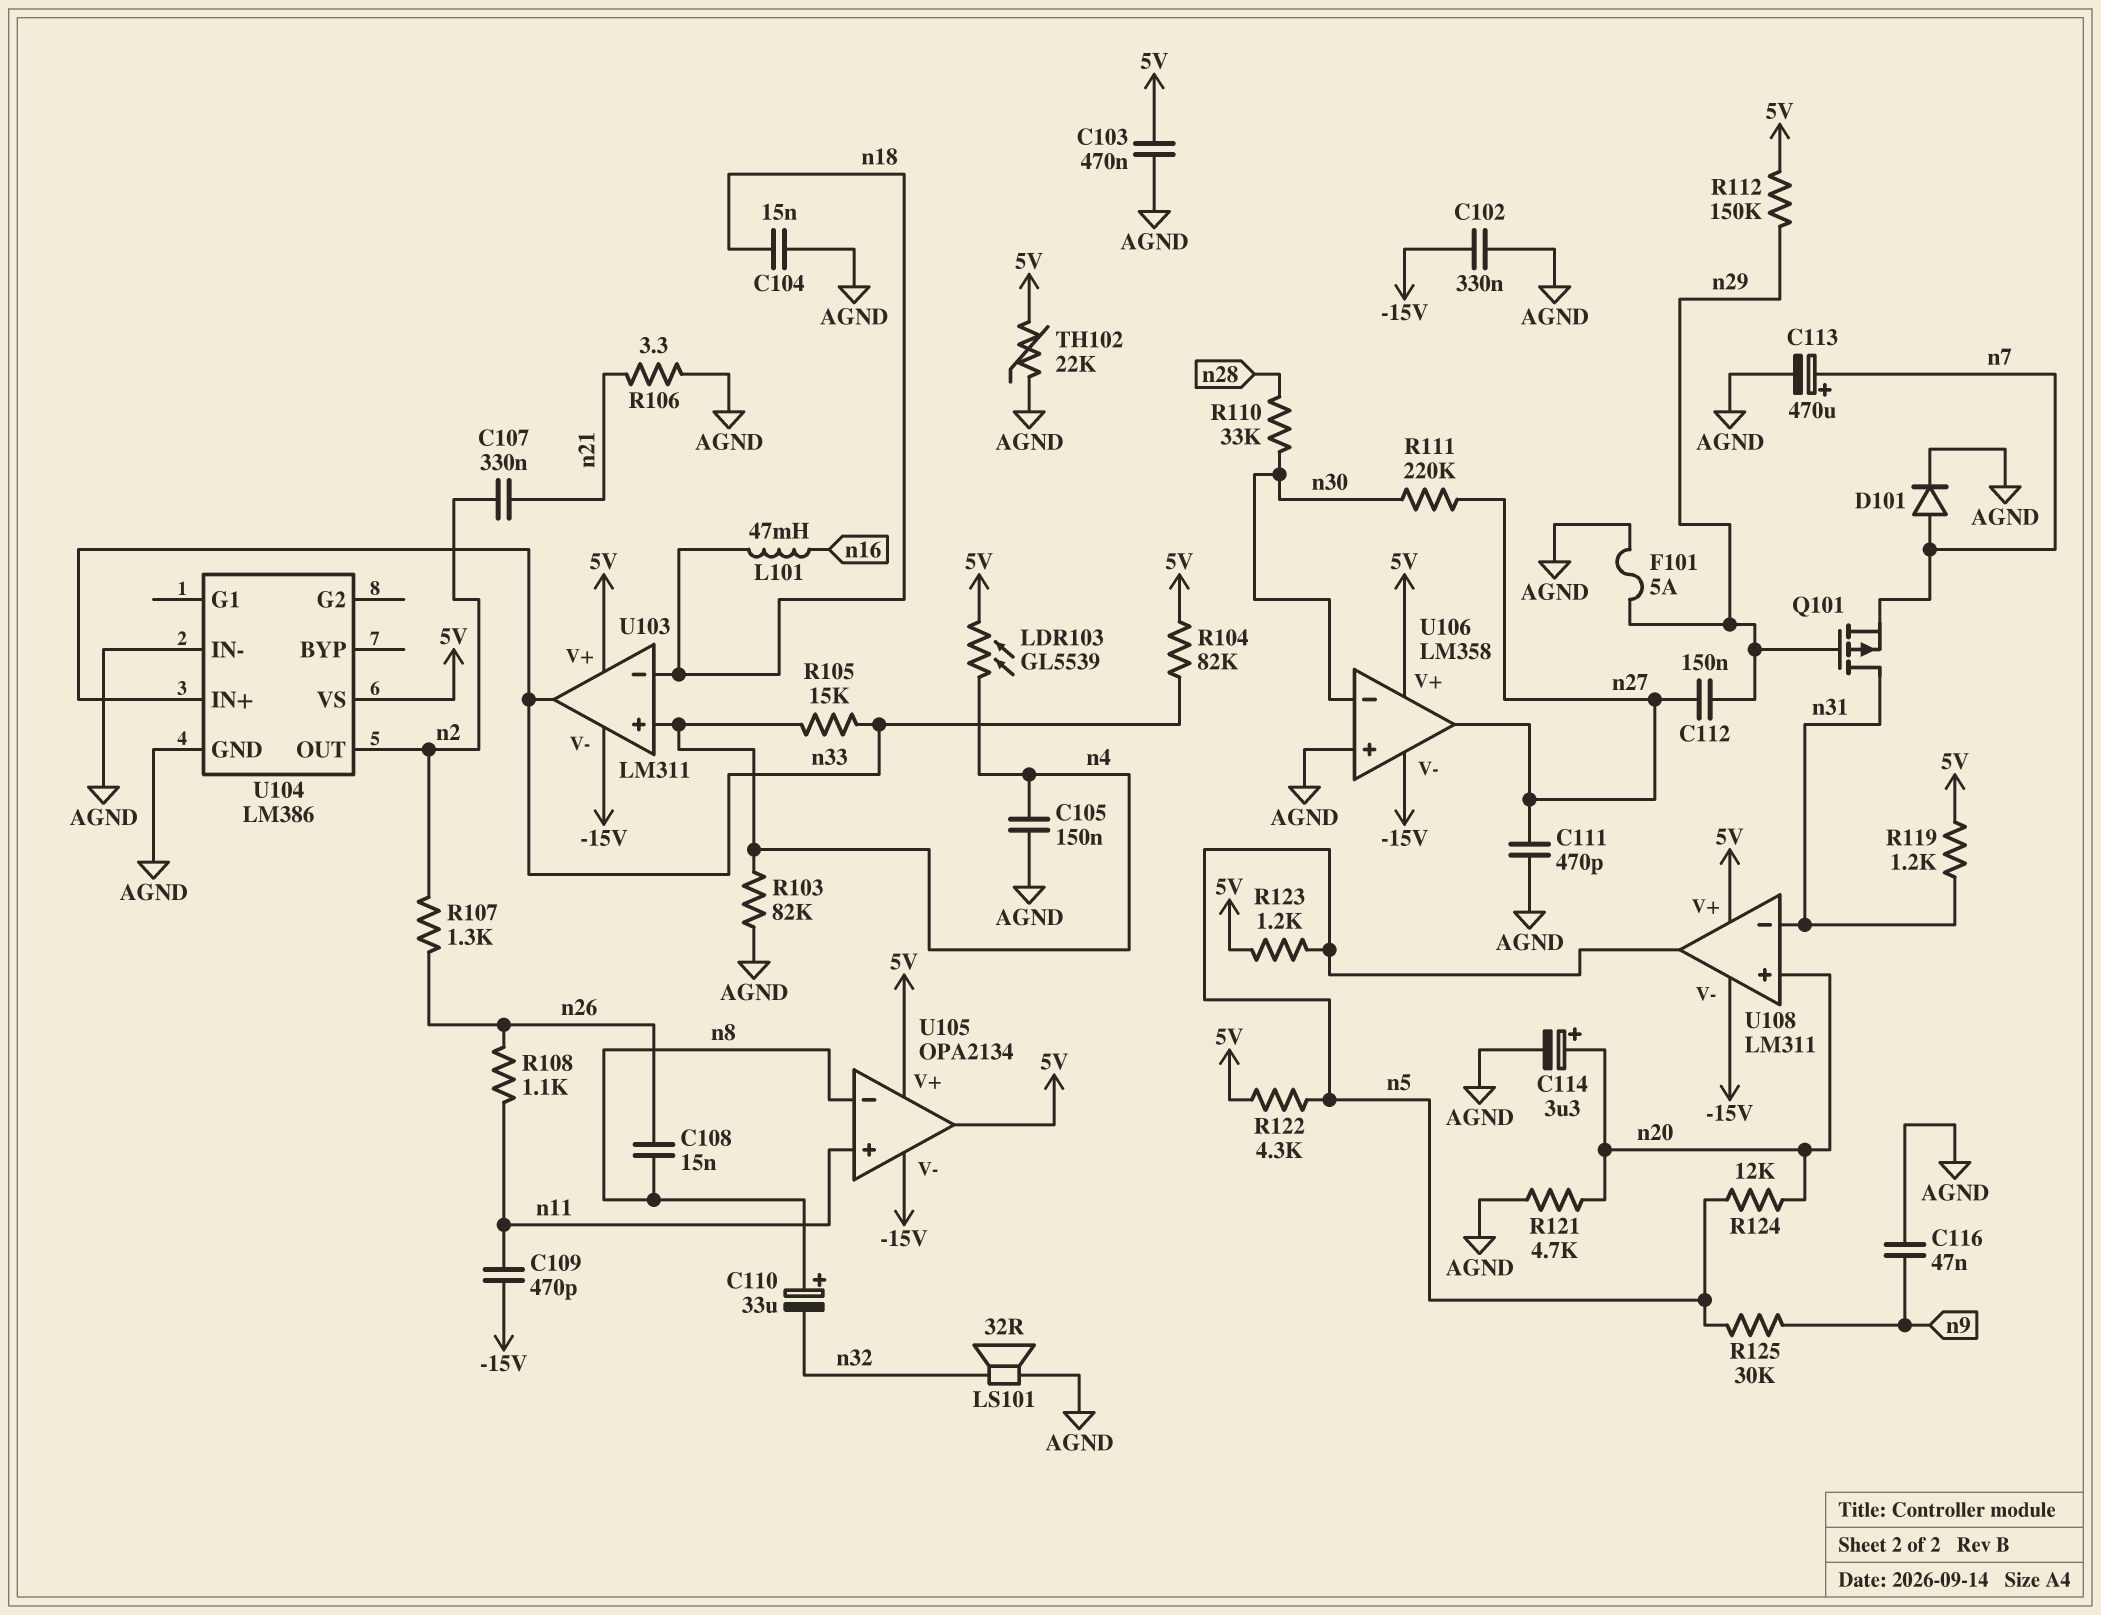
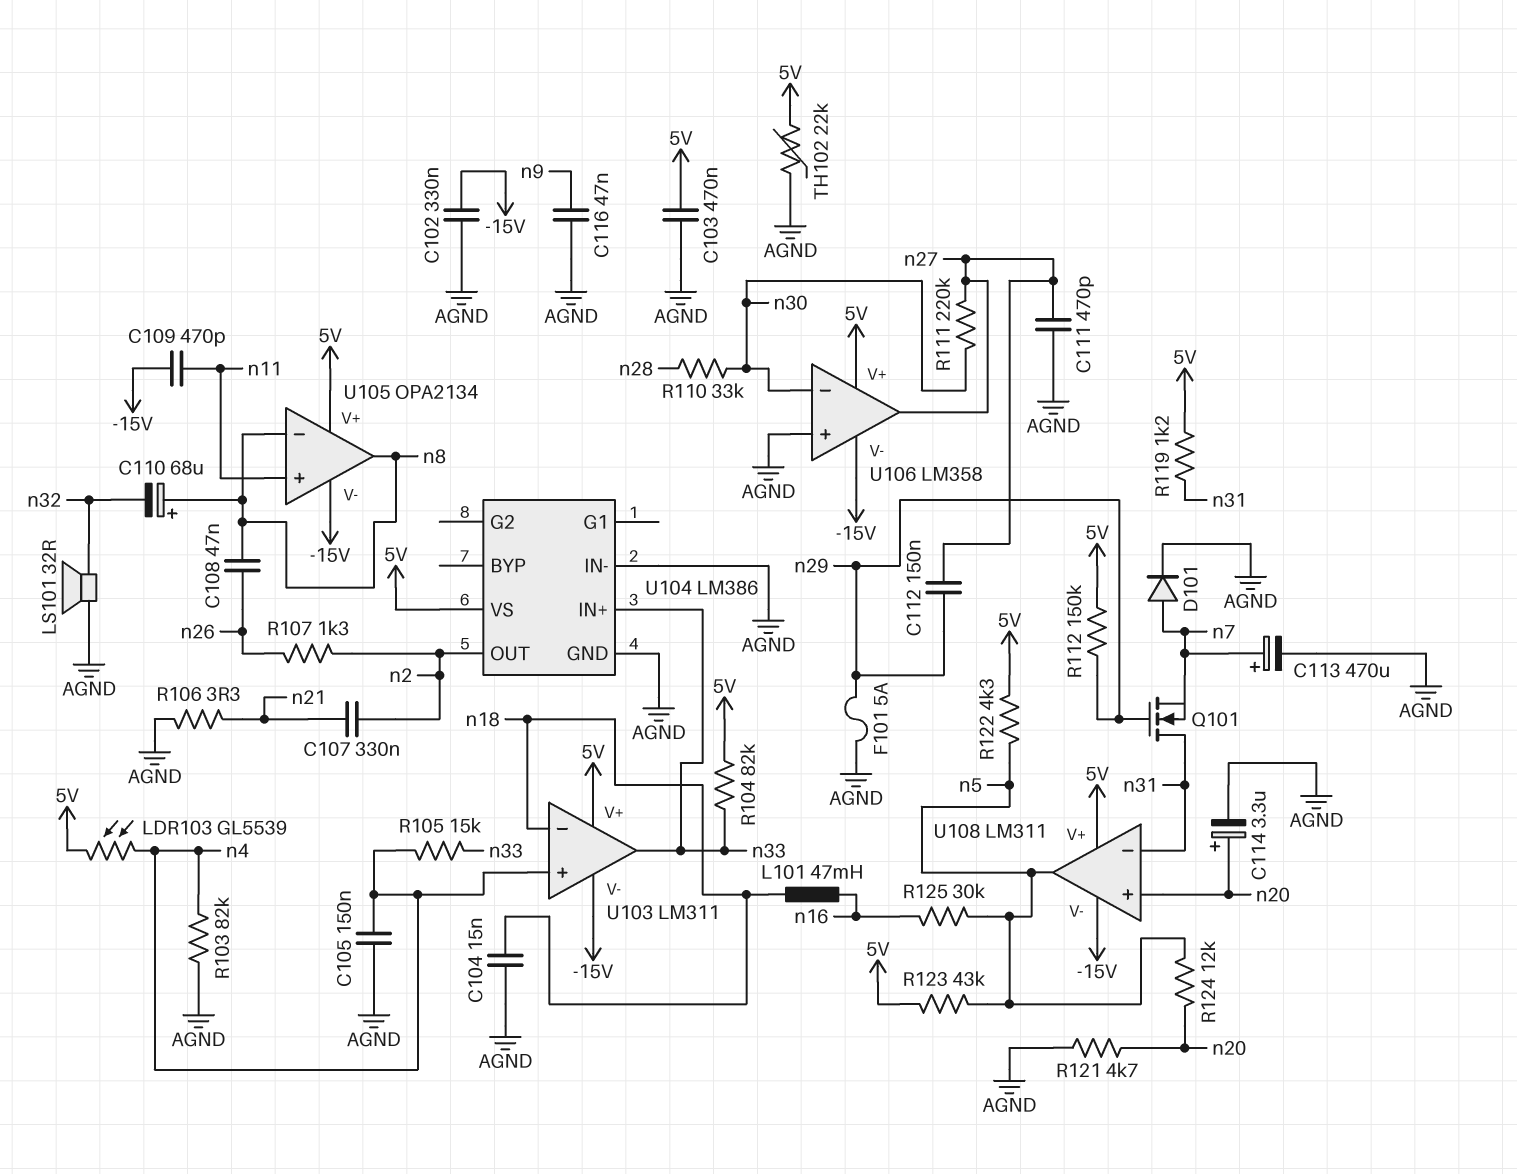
C108: 15nF (n8, n26) -> 47nF (n8, n26)
C110: 33uF (plus n8, minus n32) -> 68uF (plus n8, minus n32)
Q101: PMOS (G n29, D n31, S n7) -> NMOS (G n29, D n31, S n7)
R108: 1.1k (n11, n26) -> none
R123: 1.2k (5V, n5) -> 43k (5V, n5)
R125: 30k (n5, n9) -> 30k (n5, n16)
U105 pin out: 5V -> n8

